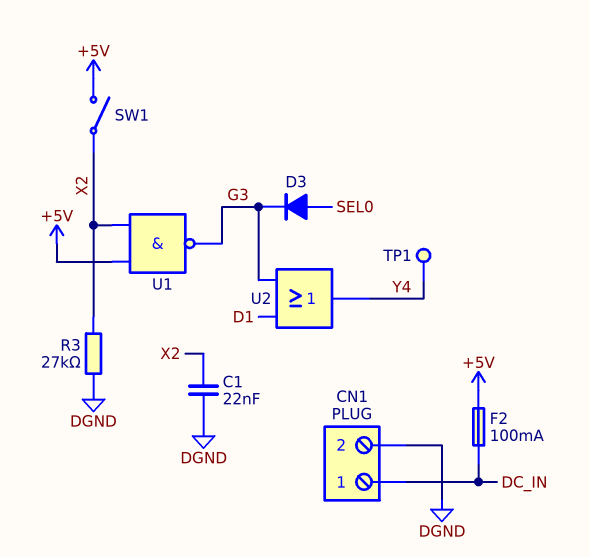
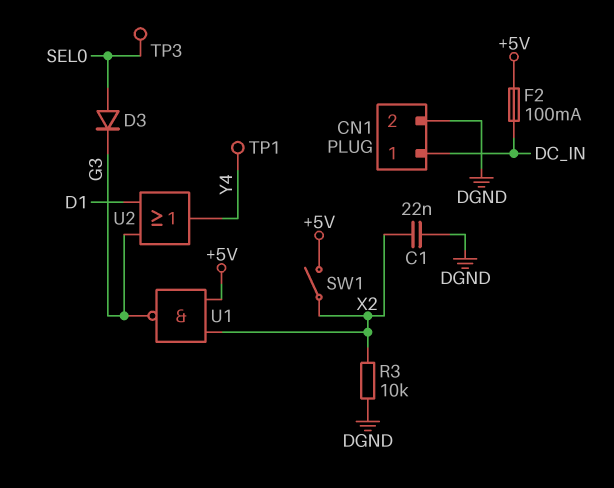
R3: 27k (DGND, X2) -> 10k (DGND, X2)
TP3: none -> test point (SEL0)

